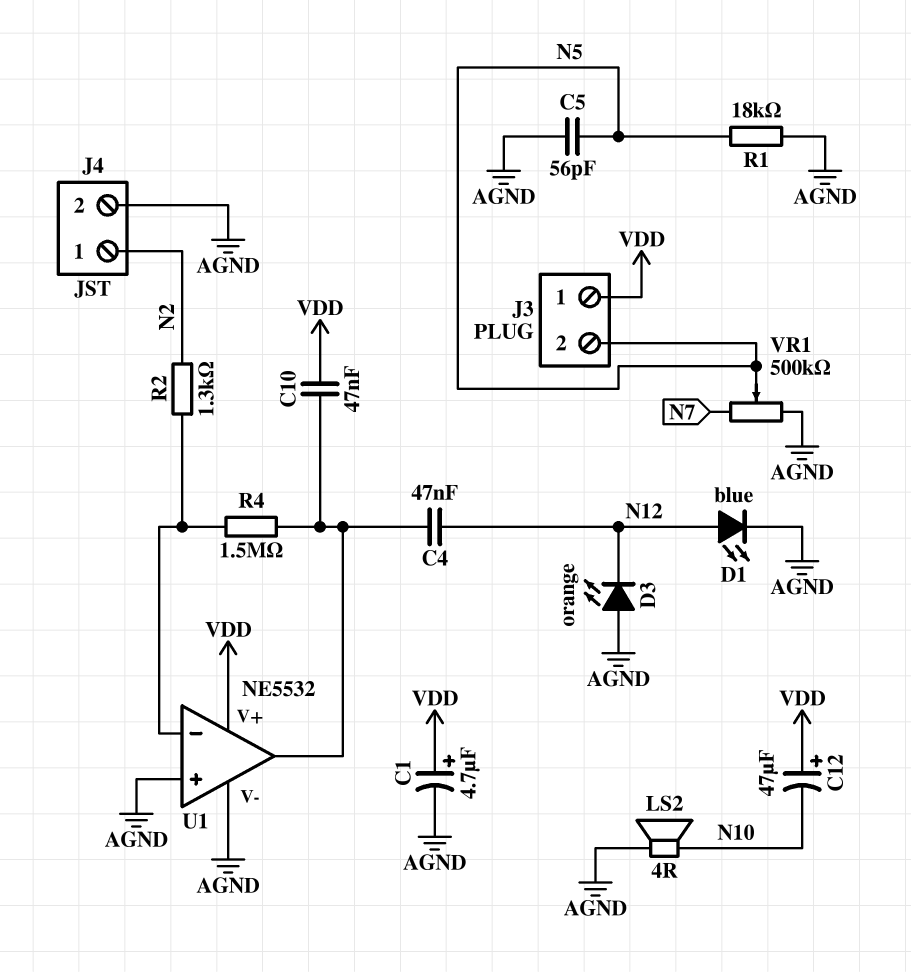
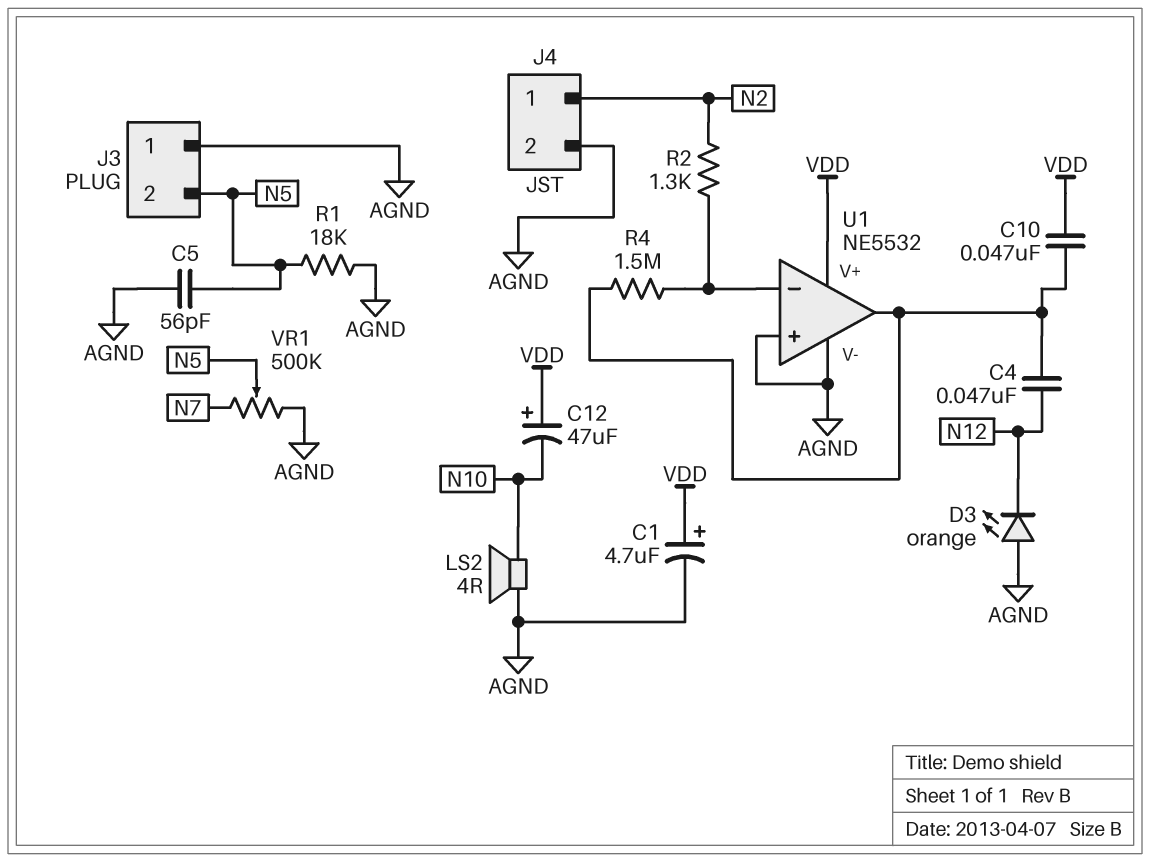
D1: LED blue (A N12, K AGND) -> none
J3 pin 1: VDD -> AGND

